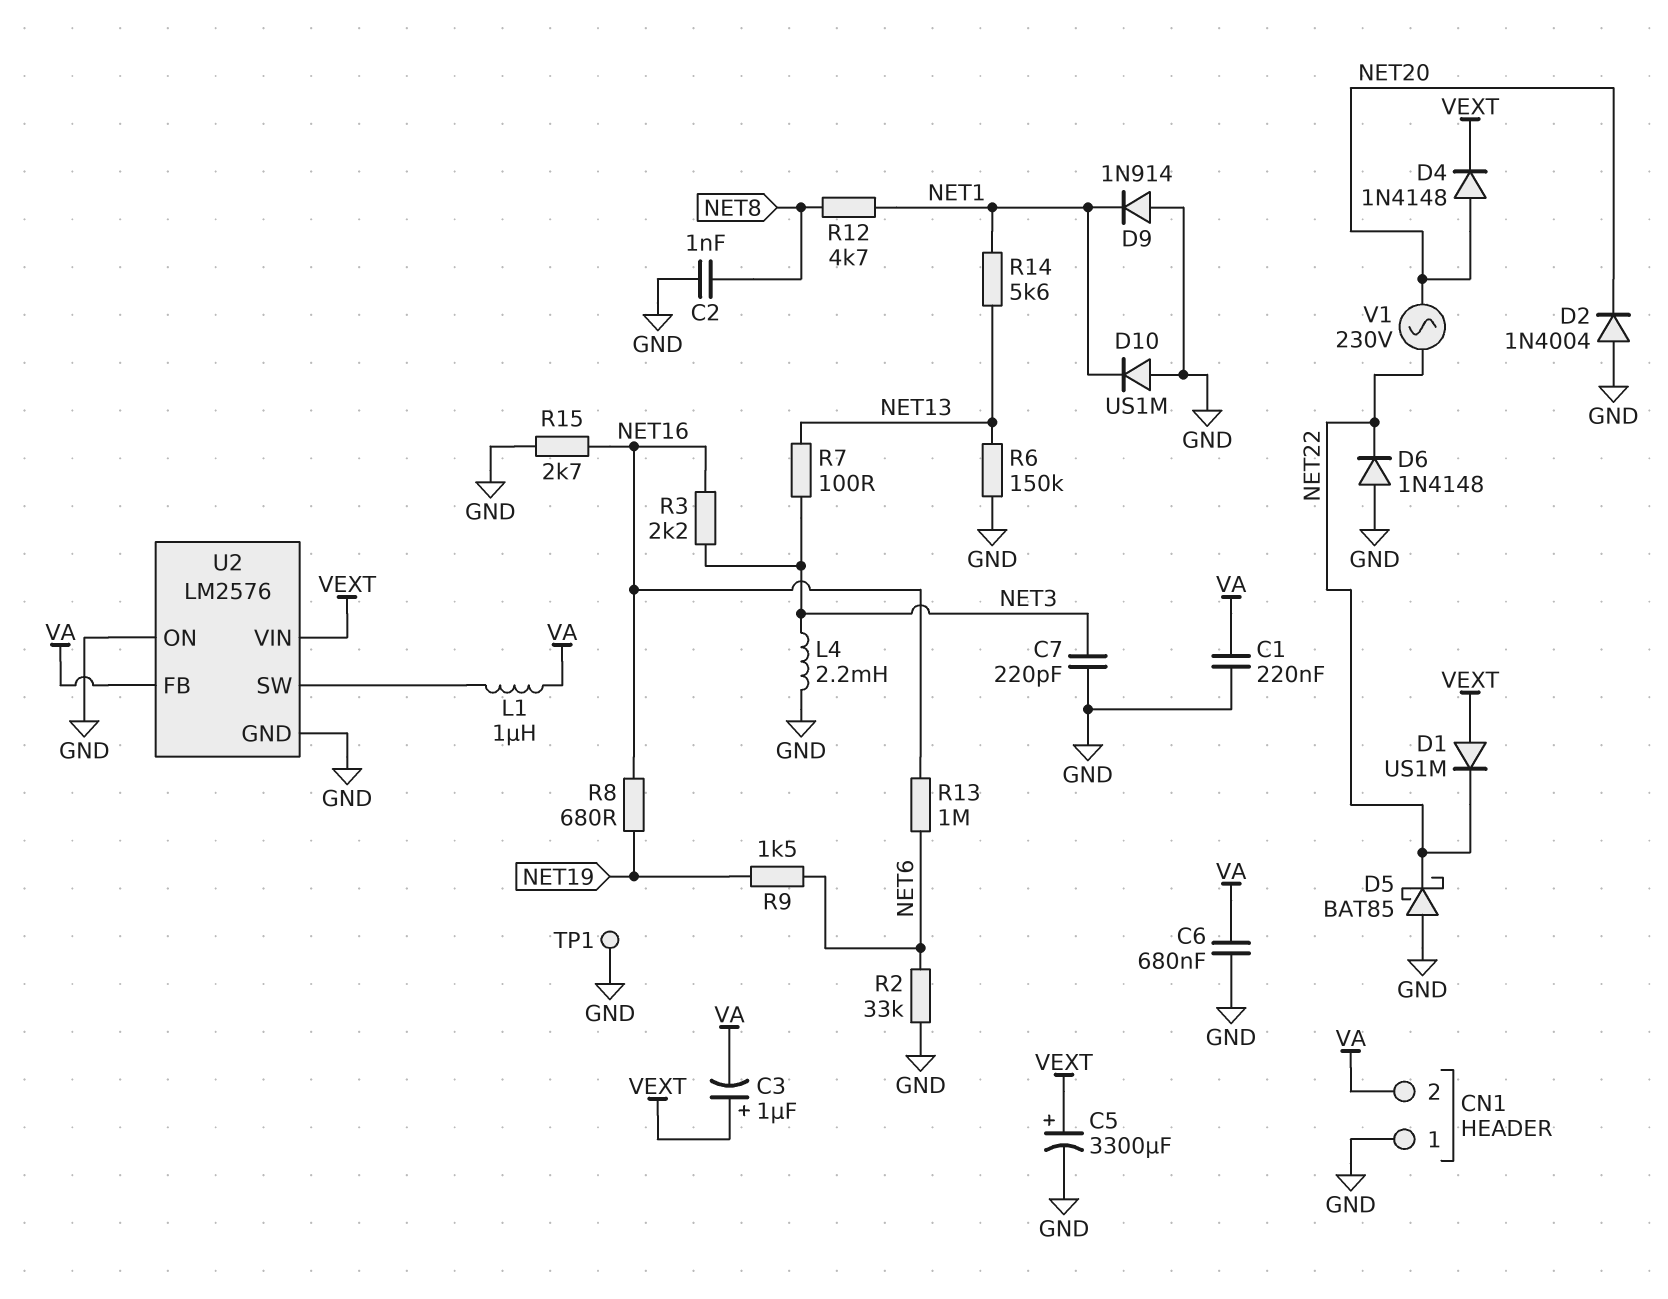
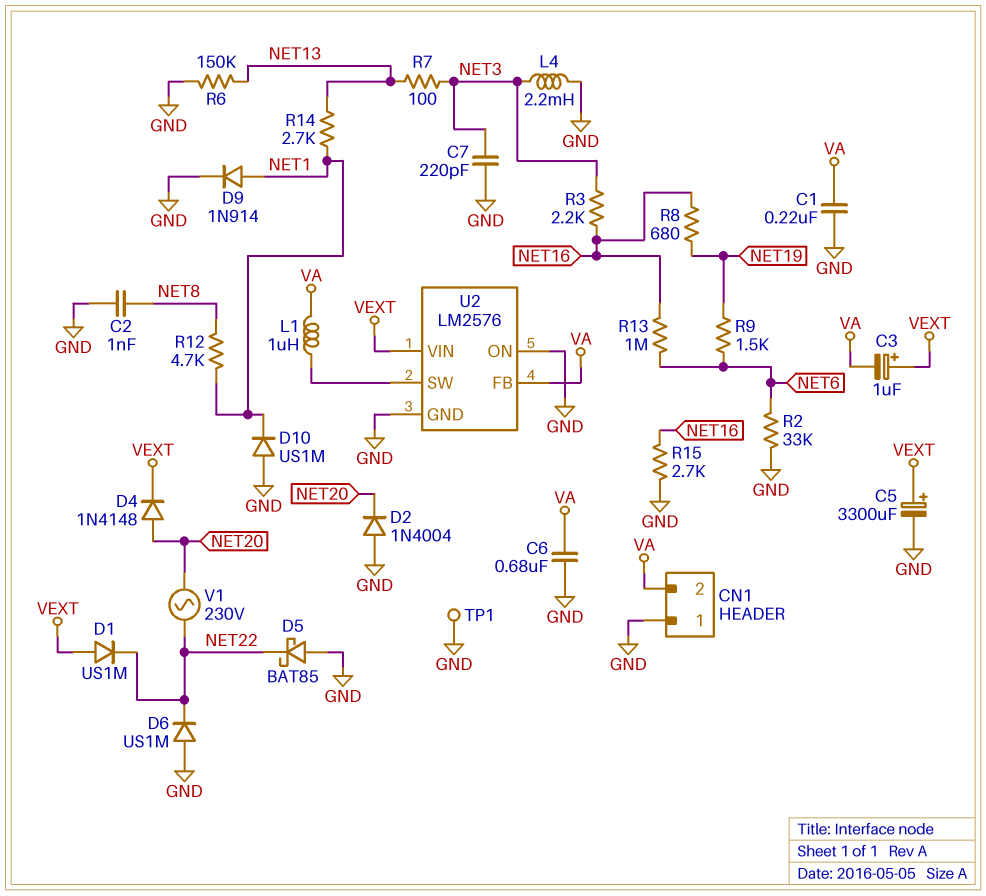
D6: diode 1N4148 (A GND, K NET22) -> diode US1M (A GND, K NET22)
D9: diode 1N914 (A GND, K NET1) -> diode 1N914 (A NET1, K GND)
R14: 5.6k (NET1, NET13) -> 2.7k (NET1, NET13)

